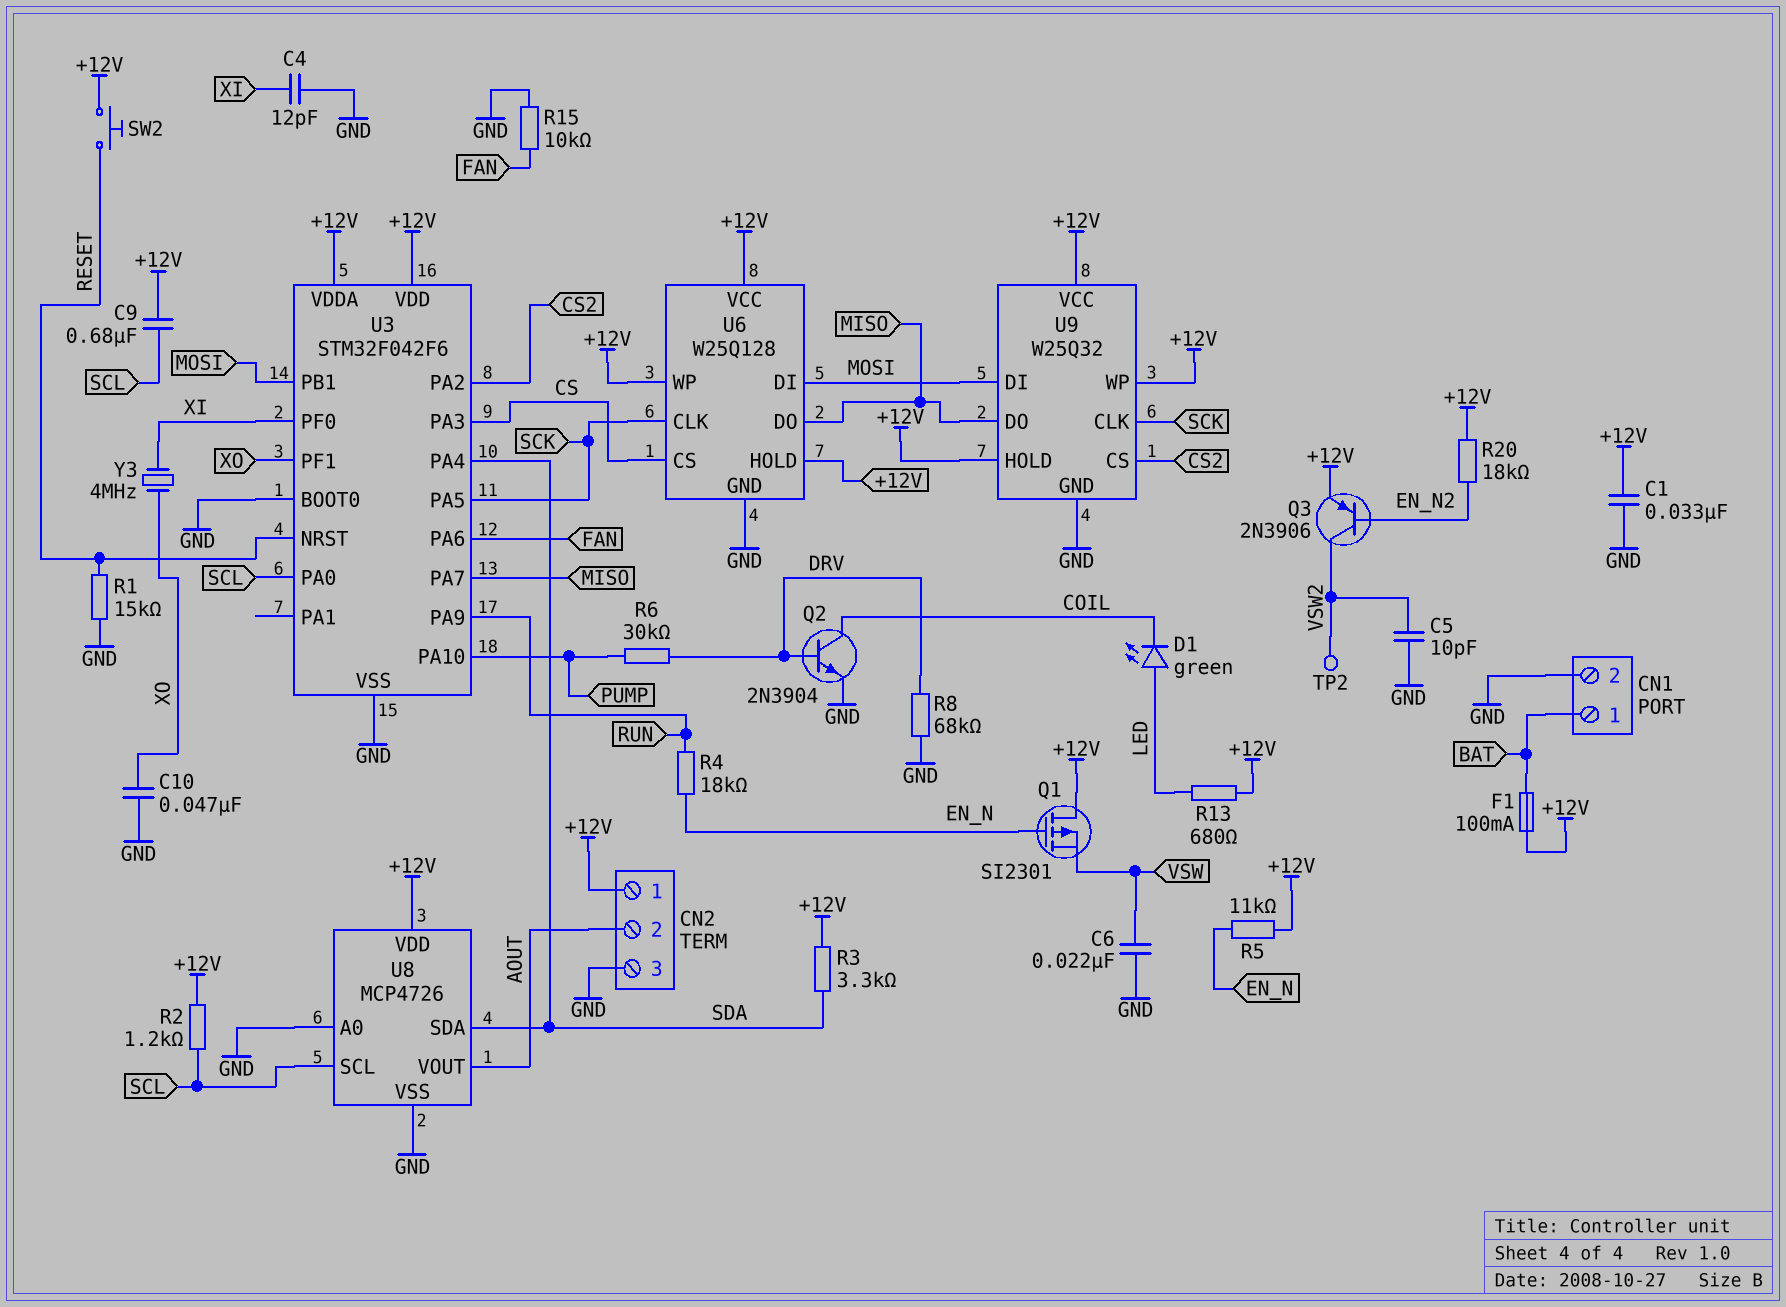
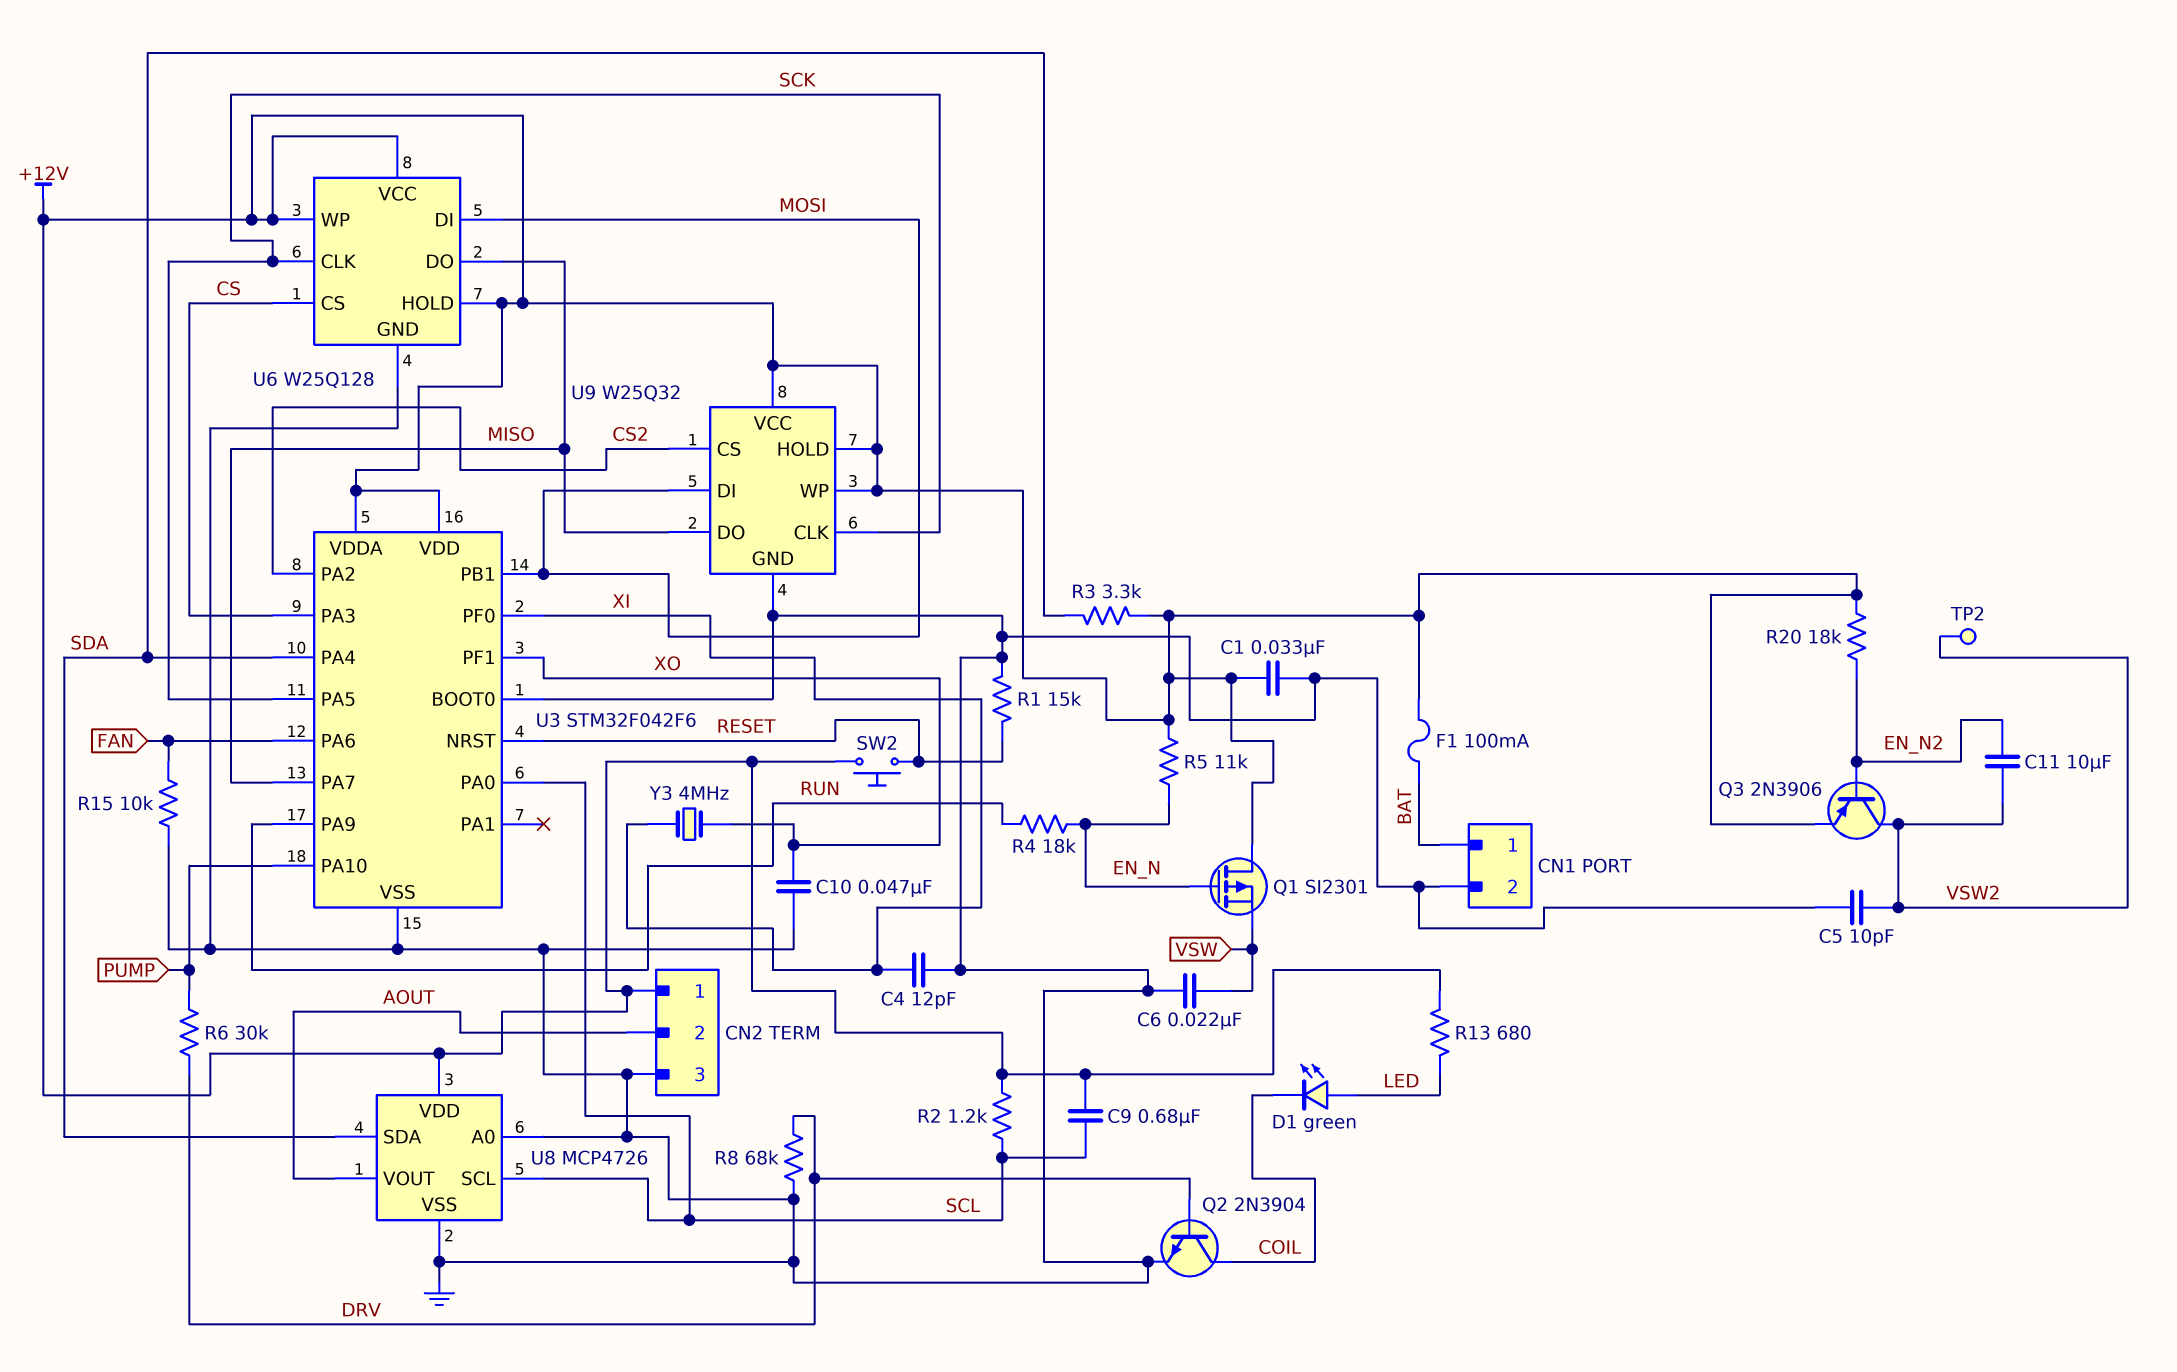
C11: none -> 10uF (EN_N2, VSW2)

